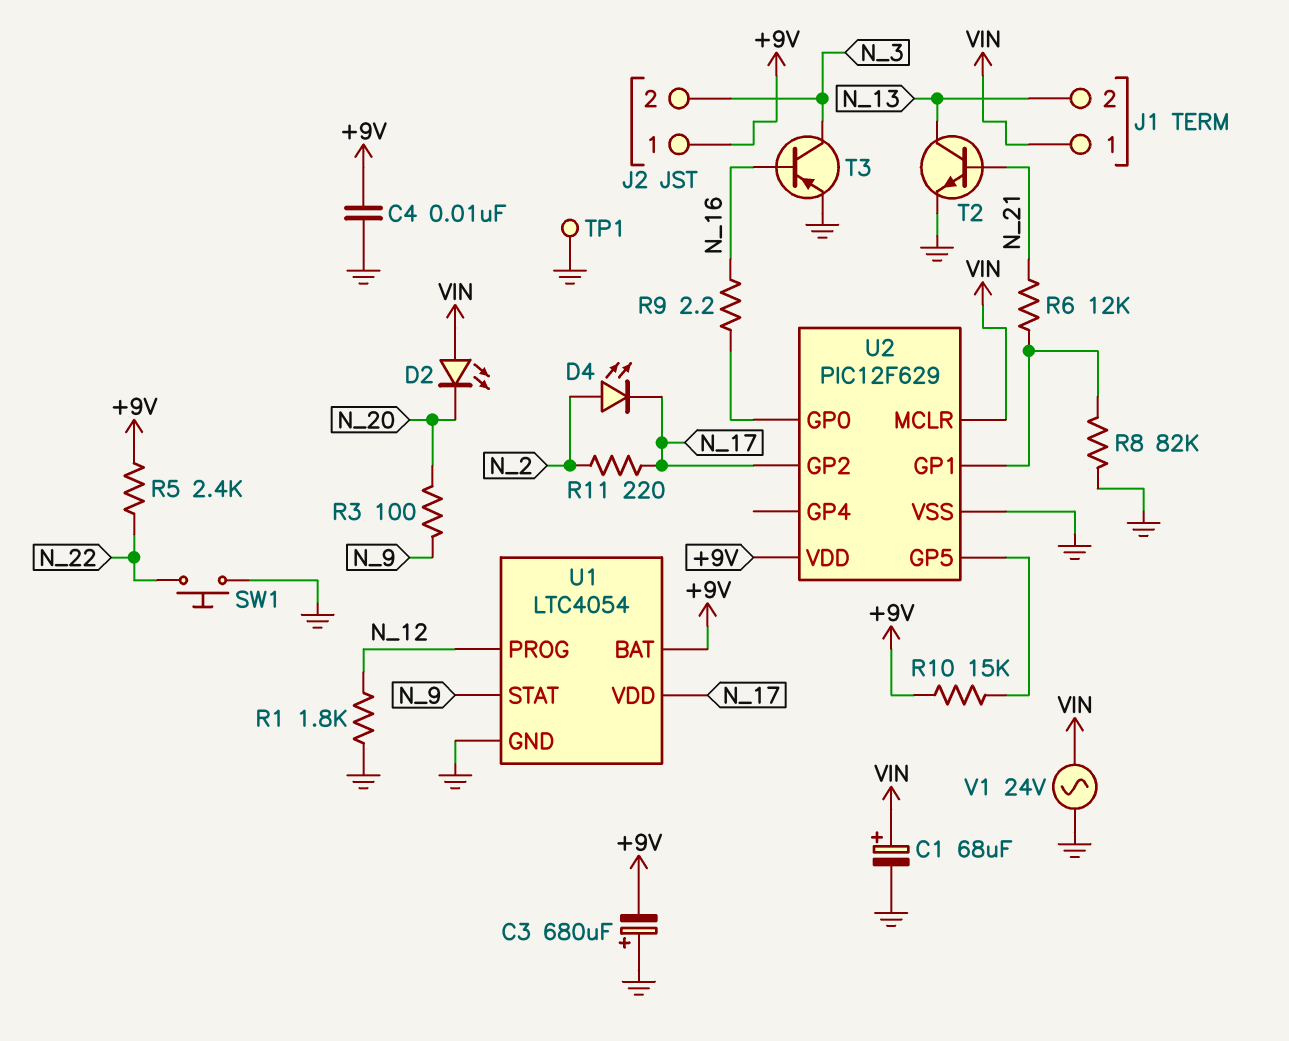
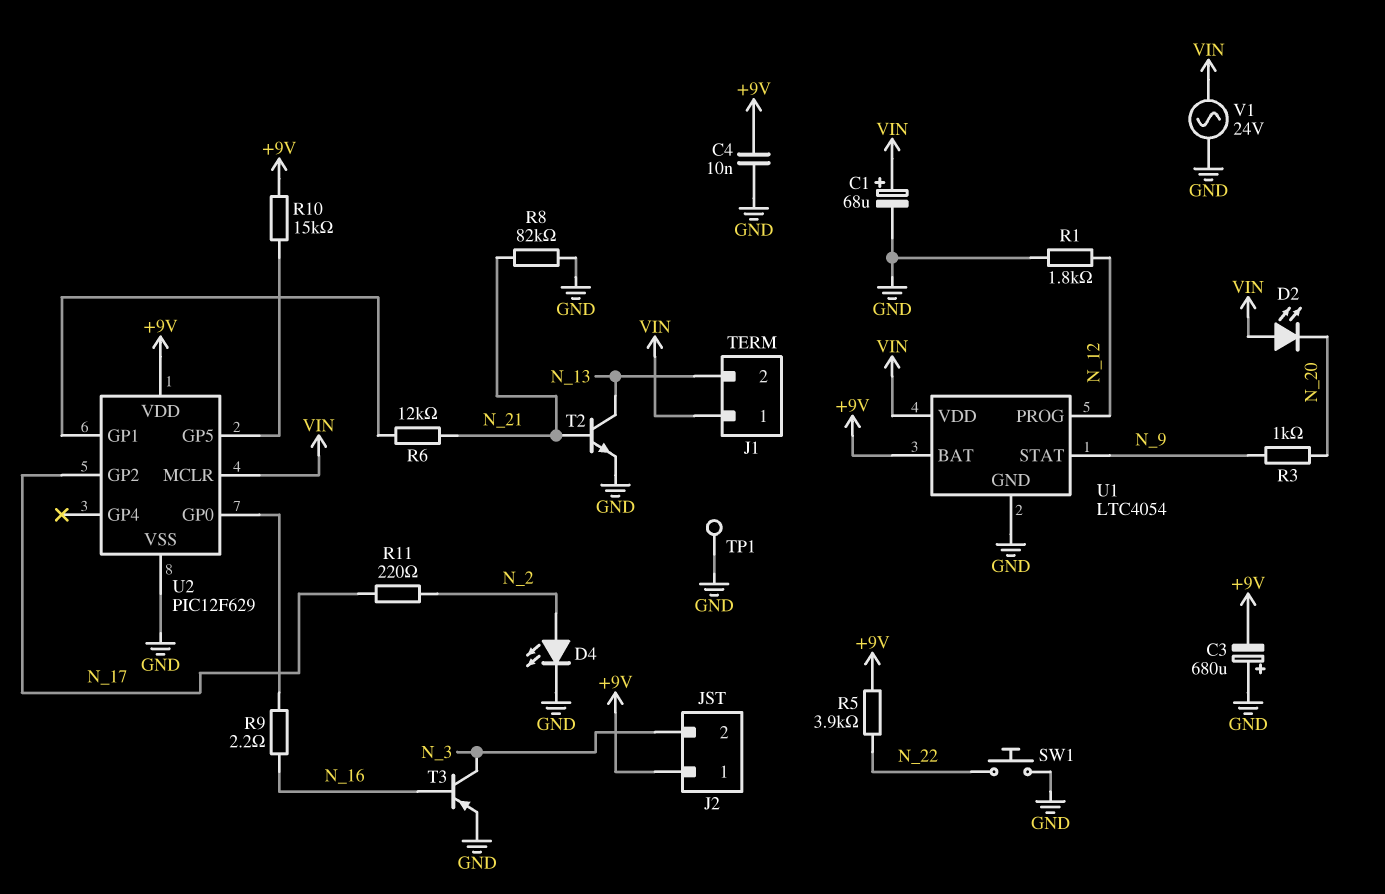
D4: LED (A N_2, K N_17) -> LED (A N_2, K GND)
R3: 100 (N_9, N_20) -> 1k (N_9, N_20)
R5: 2.4k (+9V, N_22) -> 3.9k (+9V, N_22)
R8: 82k (GND, U2/GP1) -> 82k (GND, N_21)
U1 pin VDD: N_17 -> VIN

